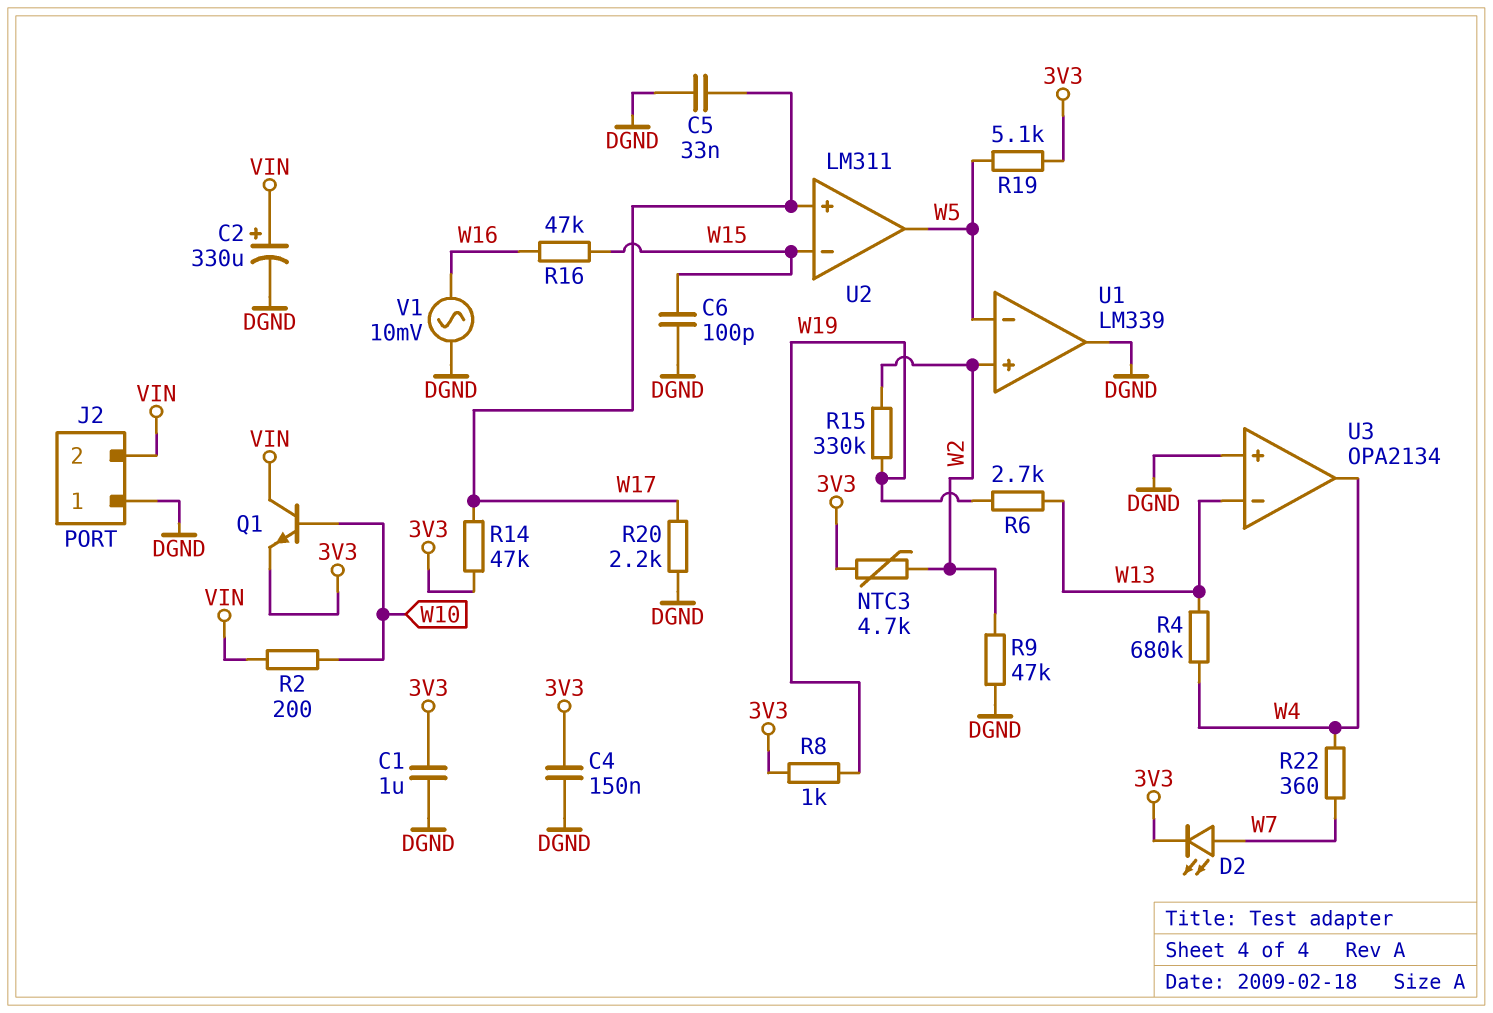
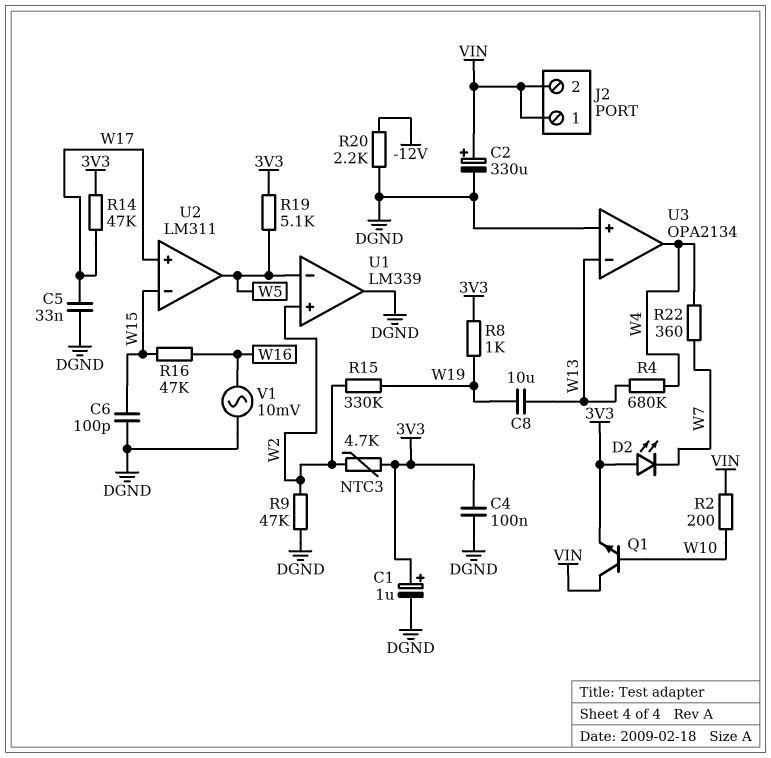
C1: 1uF (3V3, DGND) -> 1uF (plus 3V3, minus DGND)
C4: 150nF (3V3, DGND) -> 100nF (3V3, DGND)
C8: none -> 10uF (W13, W19)
D2: LED (A W7, K 3V3) -> LED (A 3V3, K W7)
J2 pin 1: DGND -> VIN
R6: 2.7k (W13, W19) -> none
R20: 2.2k (DGND, W17) -> 2.2k (-12V, DGND)

